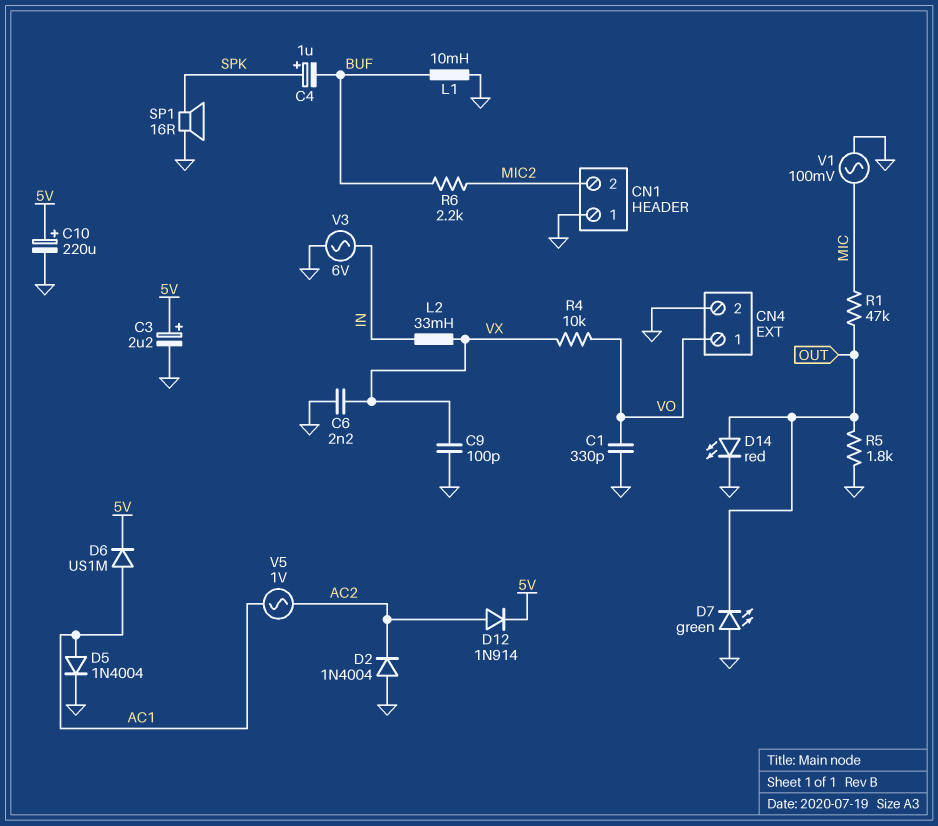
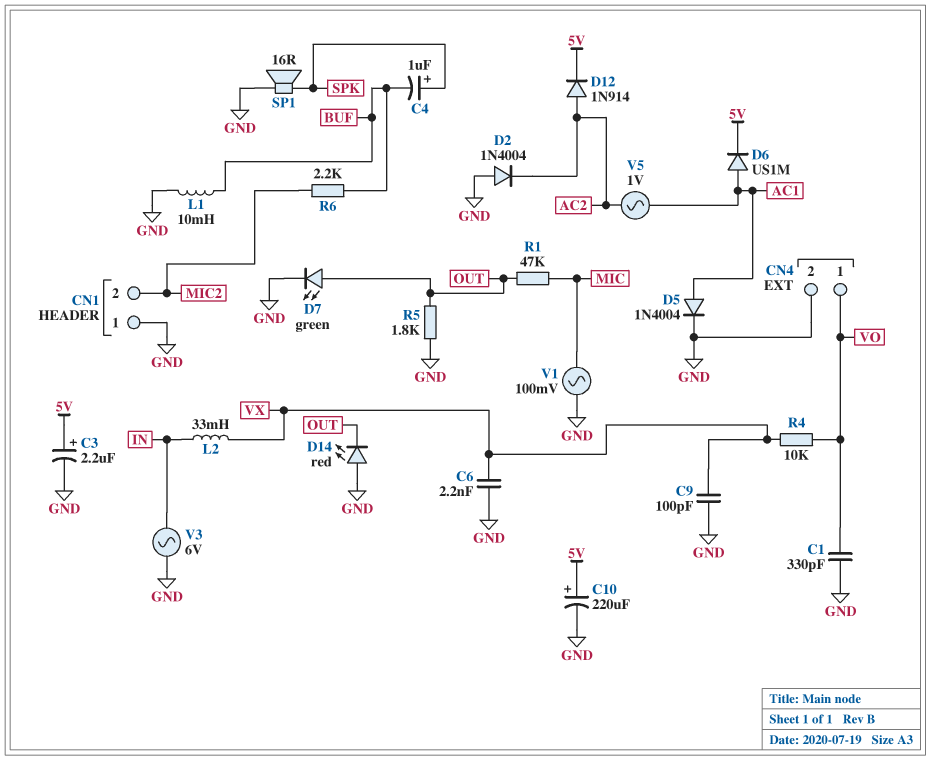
D7: LED green (A GND, K OUT) -> LED green (A OUT, K GND)
D14: LED red (A OUT, K GND) -> LED red (A GND, K OUT)

